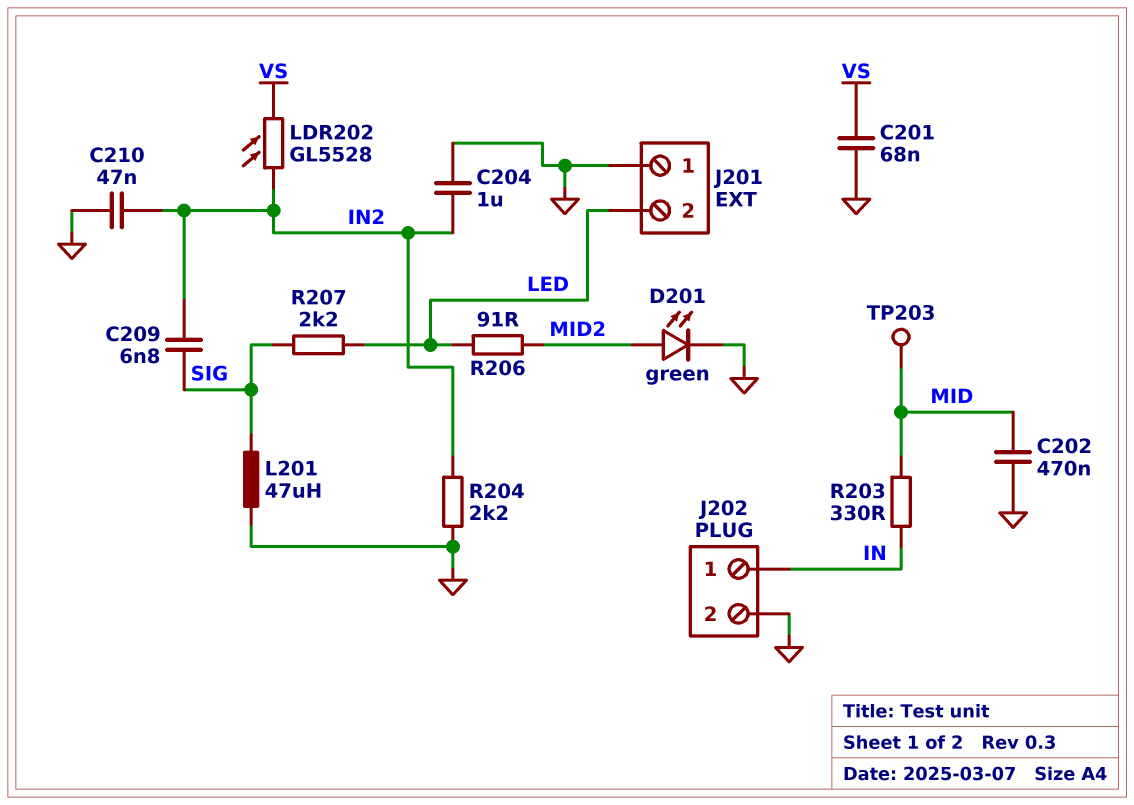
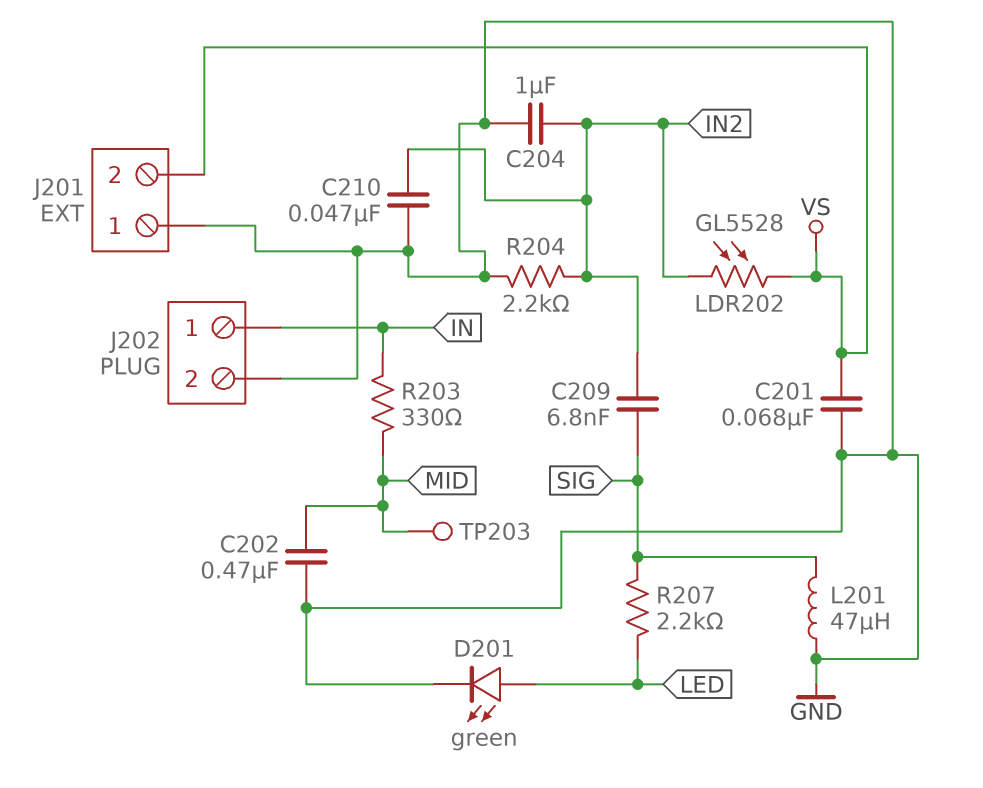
D201: LED green (A MID2, K GND) -> LED green (A LED, K GND)
J201 pin 2: LED -> VS
R206: 91 (LED, MID2) -> none

